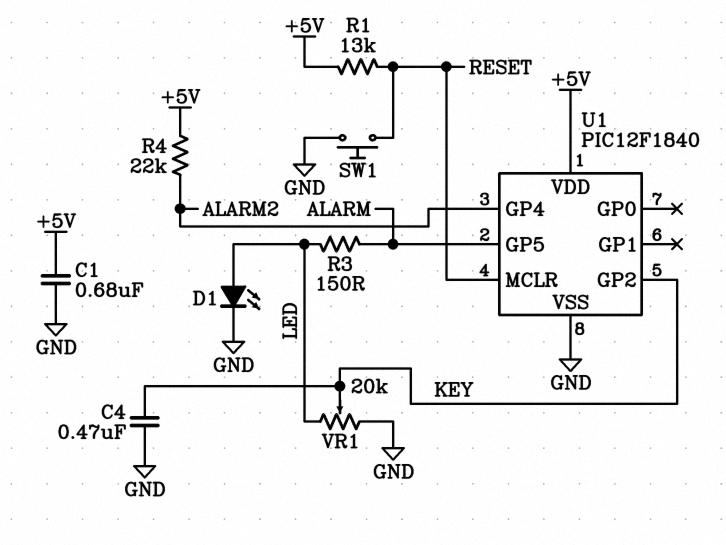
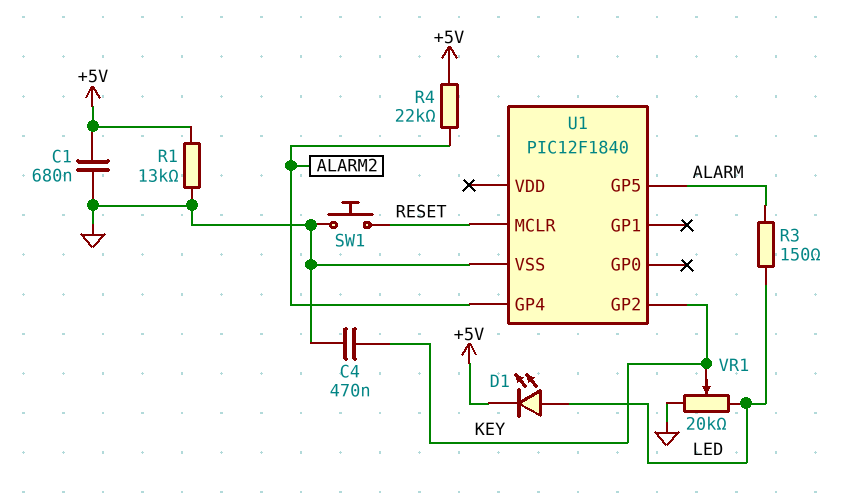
D1: LED (A LED, K GND) -> LED (A LED, K +5V)
R1: 13k (+5V, RESET) -> 13k (+5V, GND)
U1 pin VDD: +5V -> none

